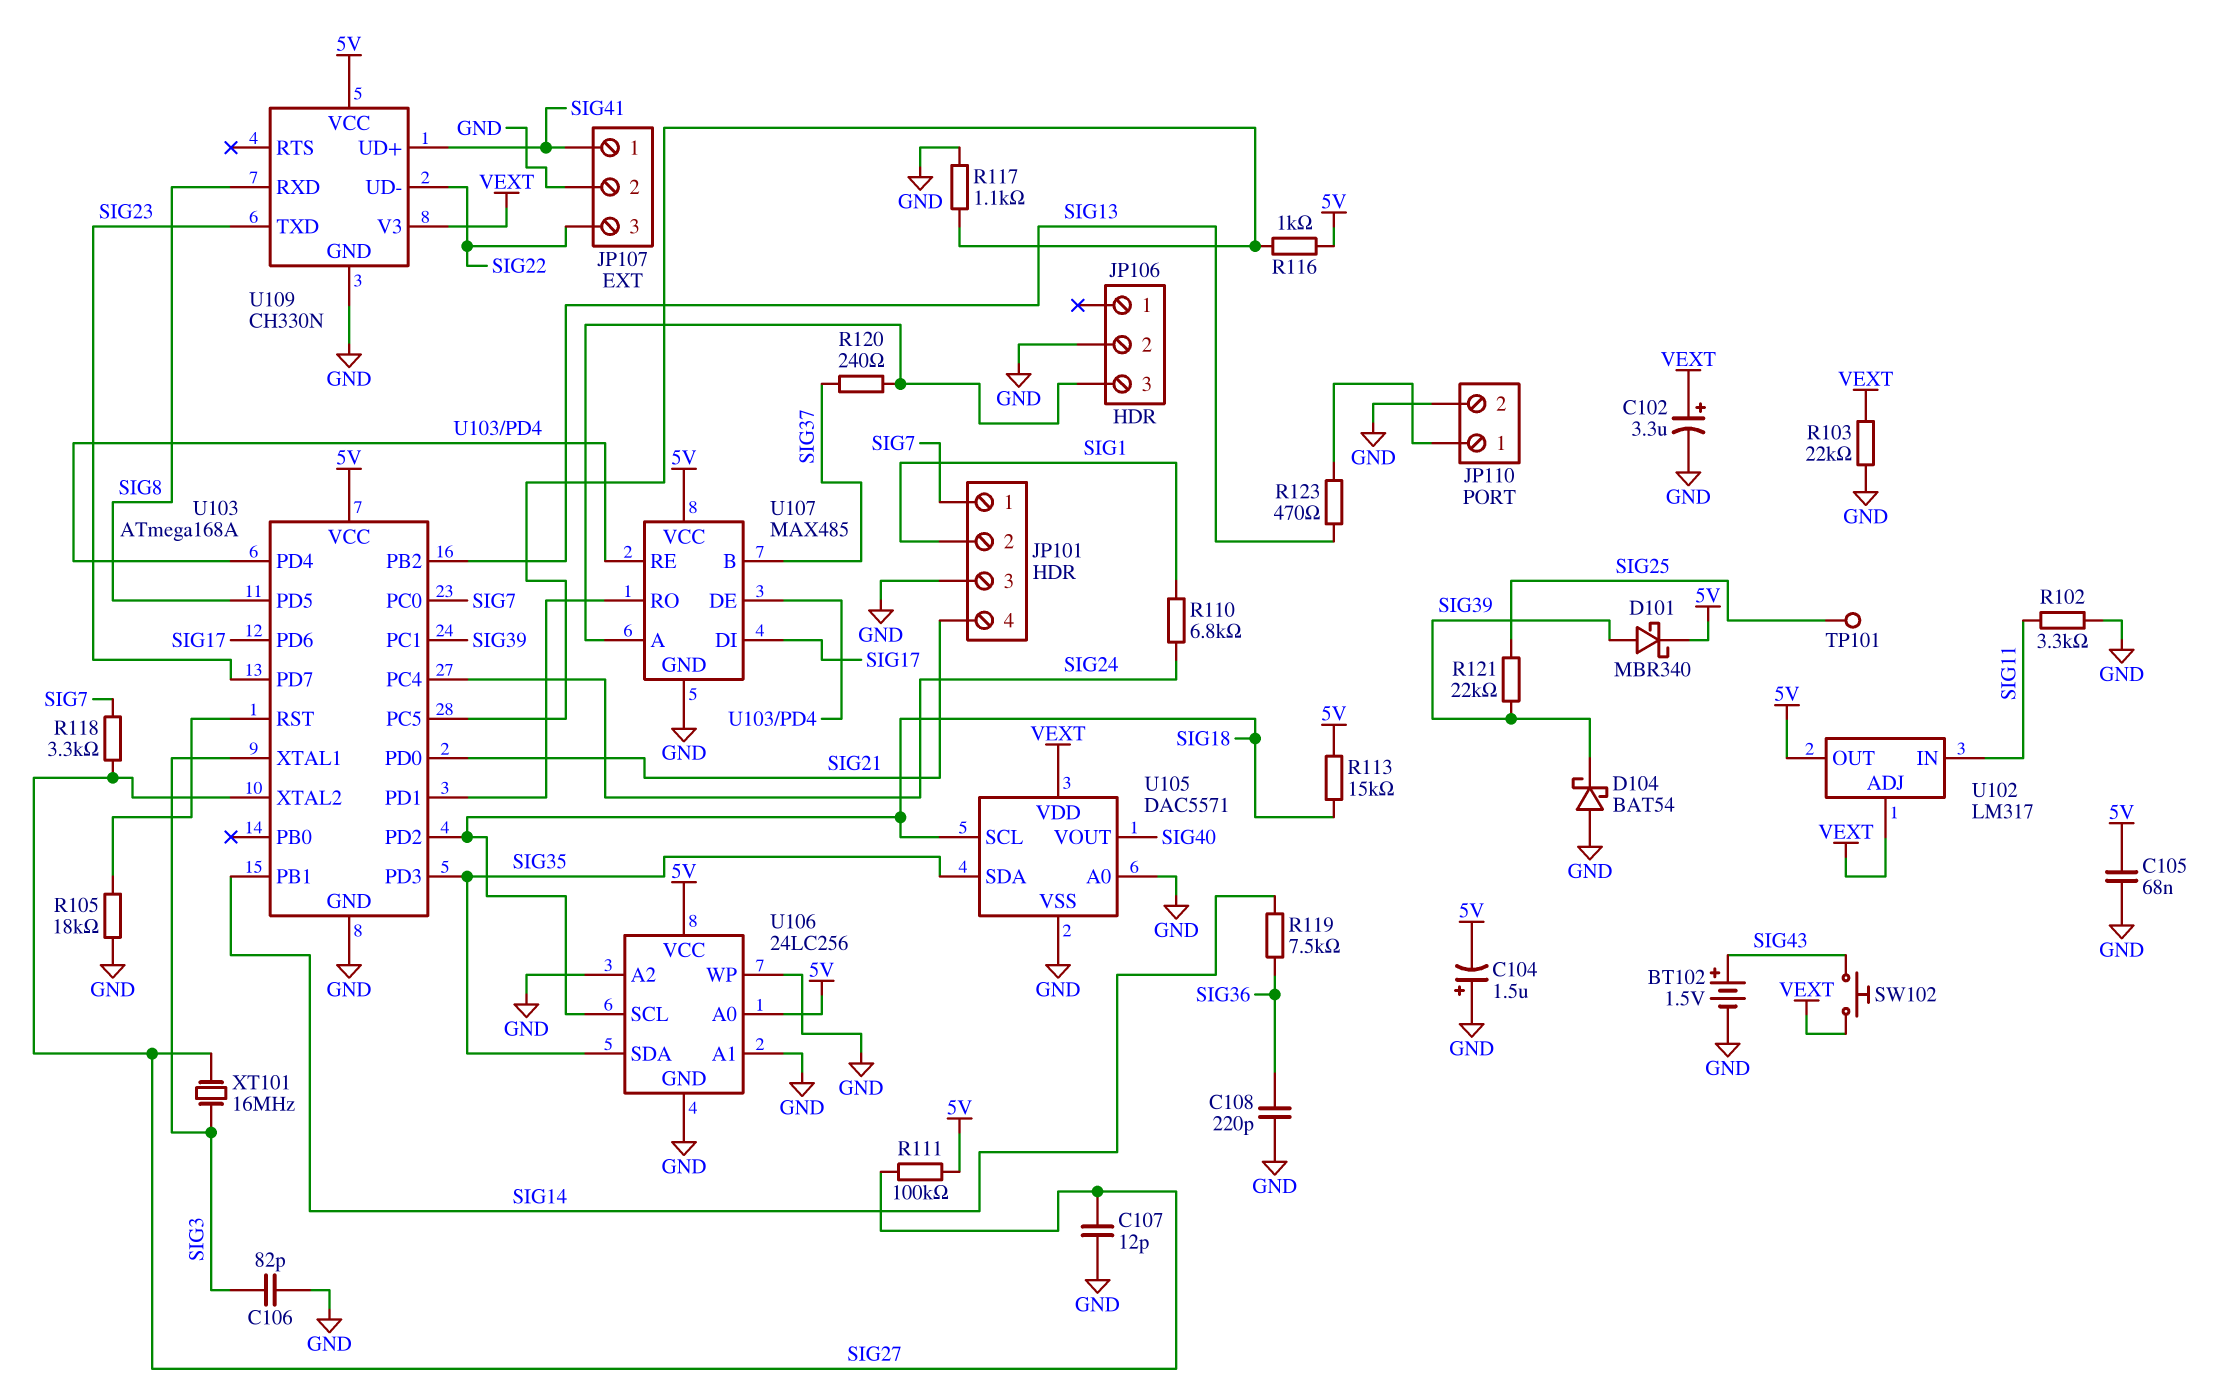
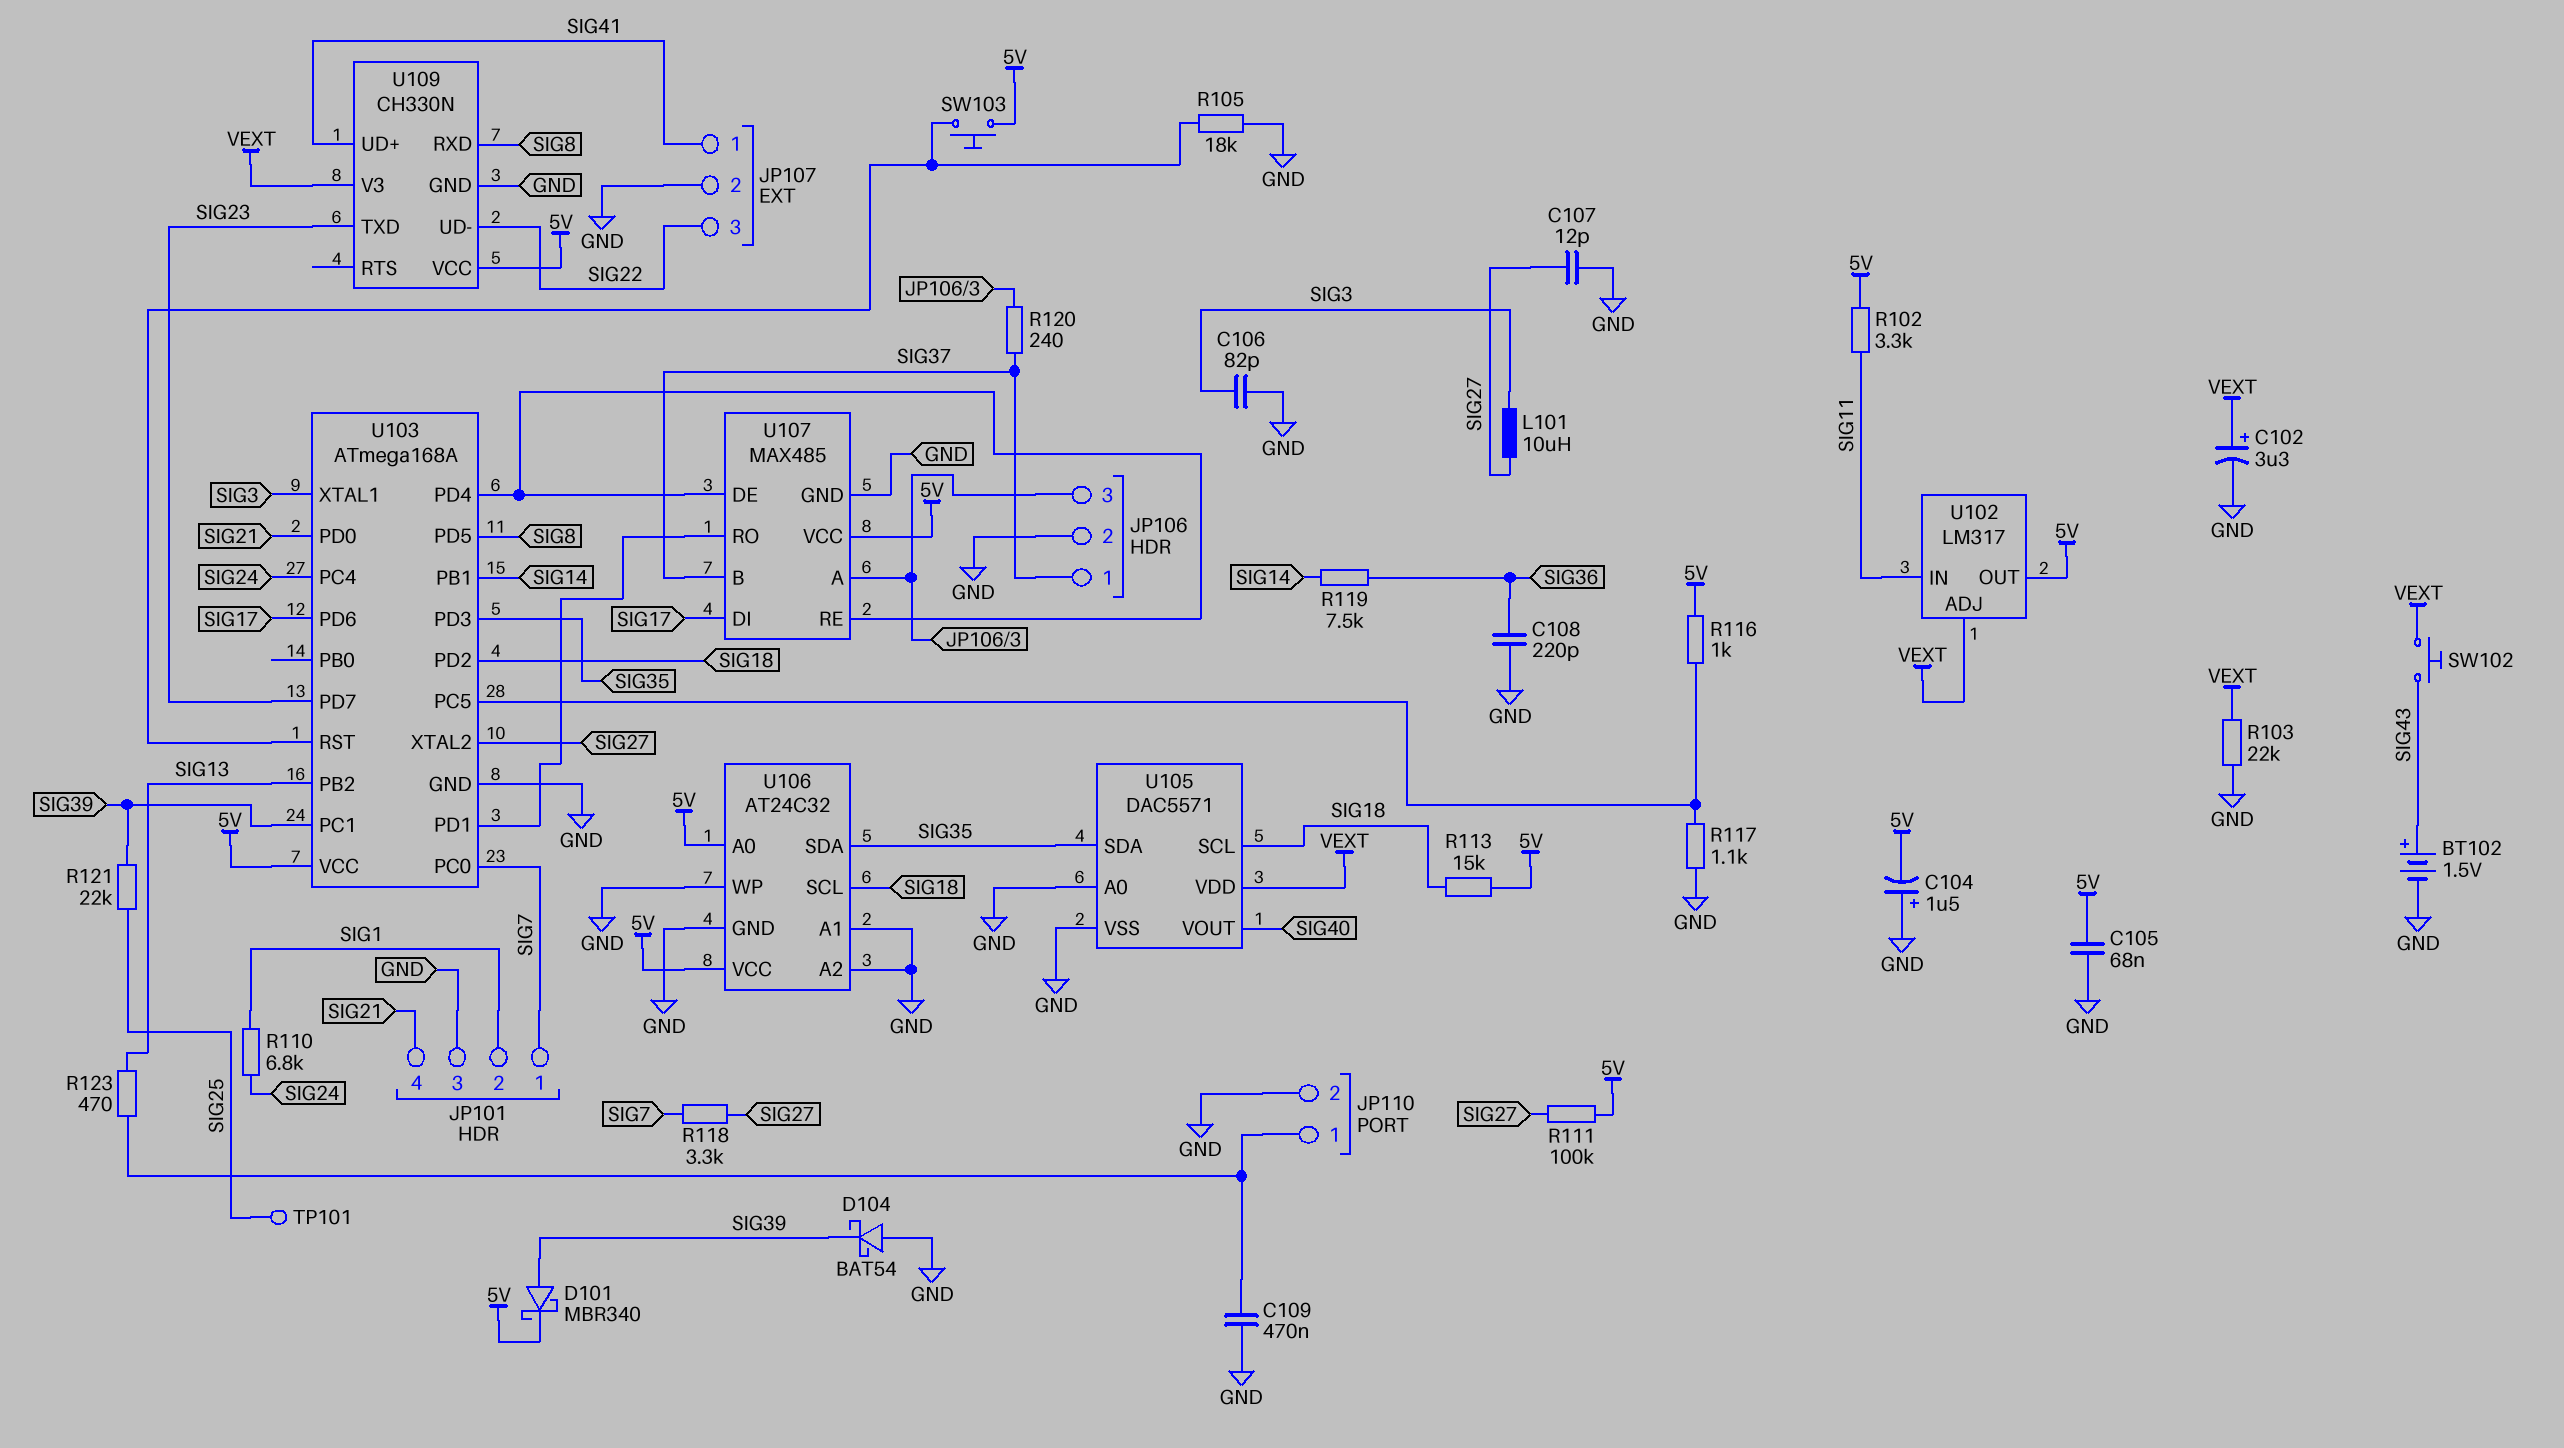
C109: none -> 470nF (GND, JP110/1)
JP106 pin 1: none -> SIG37
L101: none -> 10uH (SIG3, SIG27)
R102: 3.3k (GND, SIG11) -> 3.3k (5V, SIG11)
SW103: none -> button (5V, U103/RST)
U106: 24LC256 -> AT24C32
XT101: 16MHz (SIG3, SIG27) -> none

